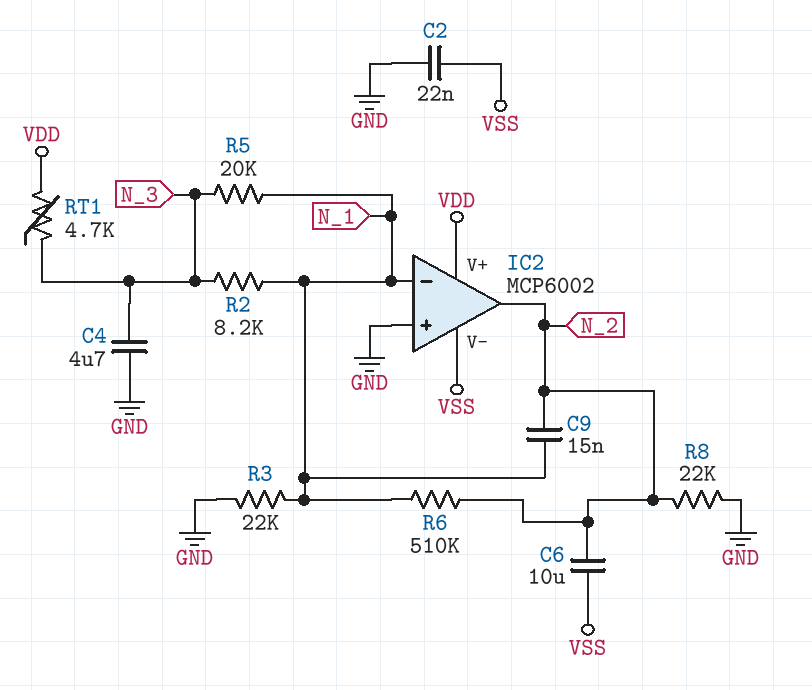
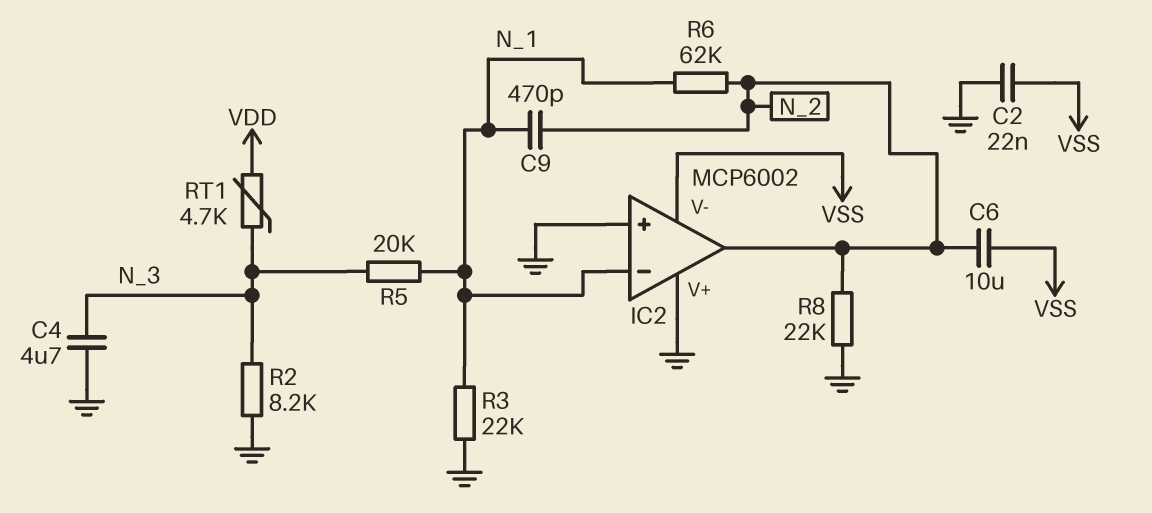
C9: 15nF (N_1, N_2) -> 470pF (N_1, N_2)
IC2 pin V+: VDD -> GND
R2: 8.2k (N_1, N_3) -> 8.2k (GND, N_3)
R6: 510k (N_1, N_2) -> 62k (N_1, N_2)

